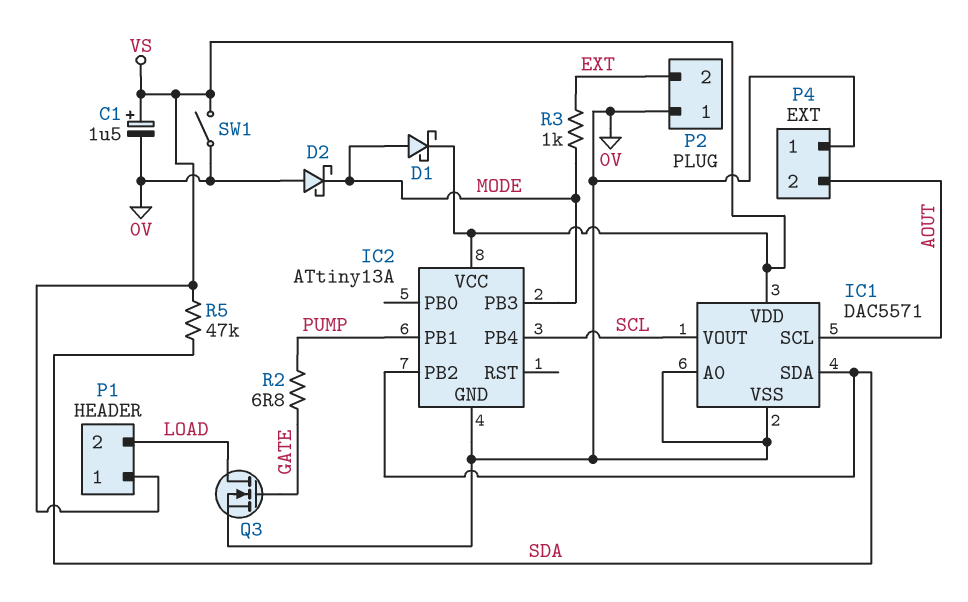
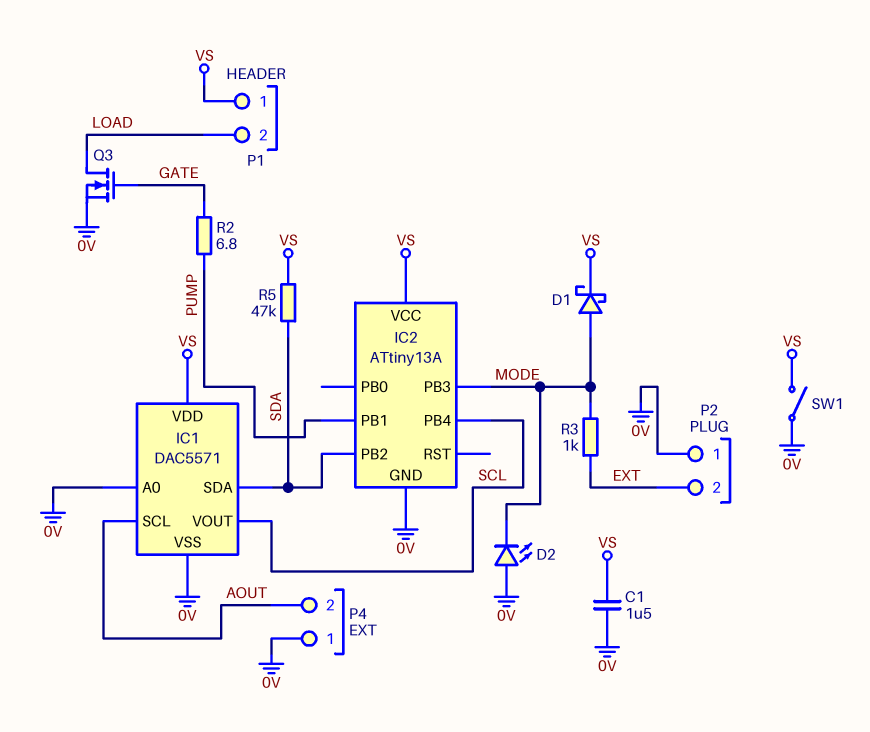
C1: 1.5uF (plus VS, minus 0V) -> 1.5uF (0V, VS)
D2: schottky (A 0V, K MODE) -> LED (A 0V, K MODE)

